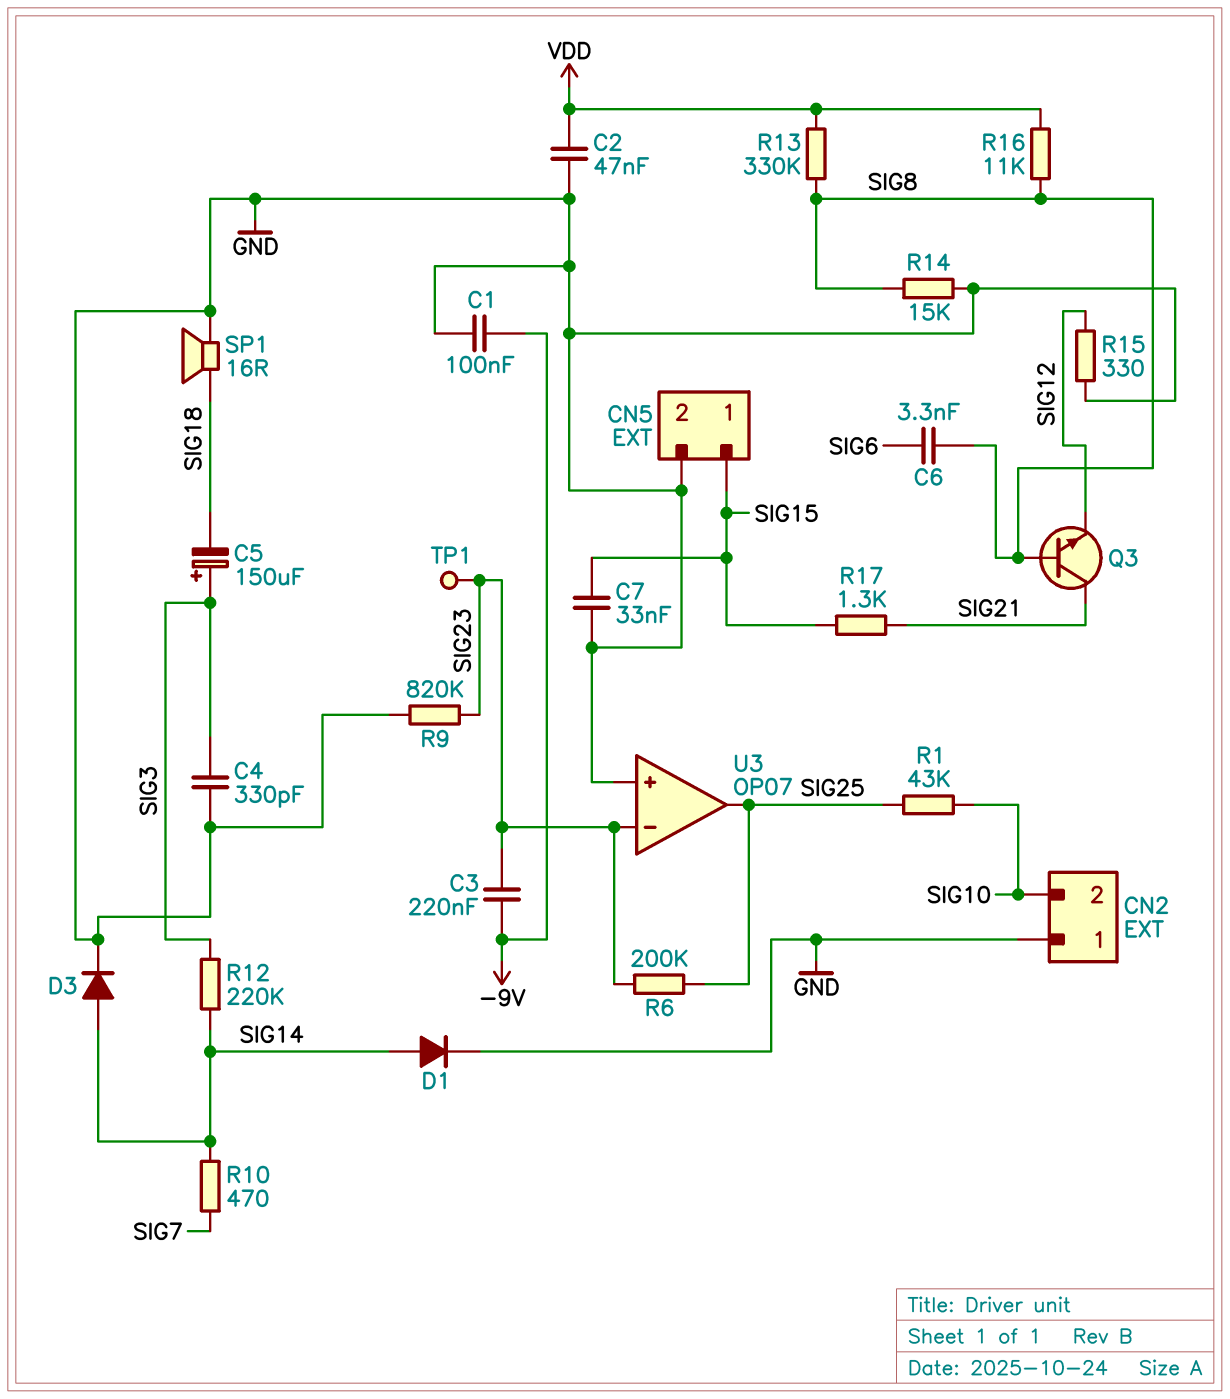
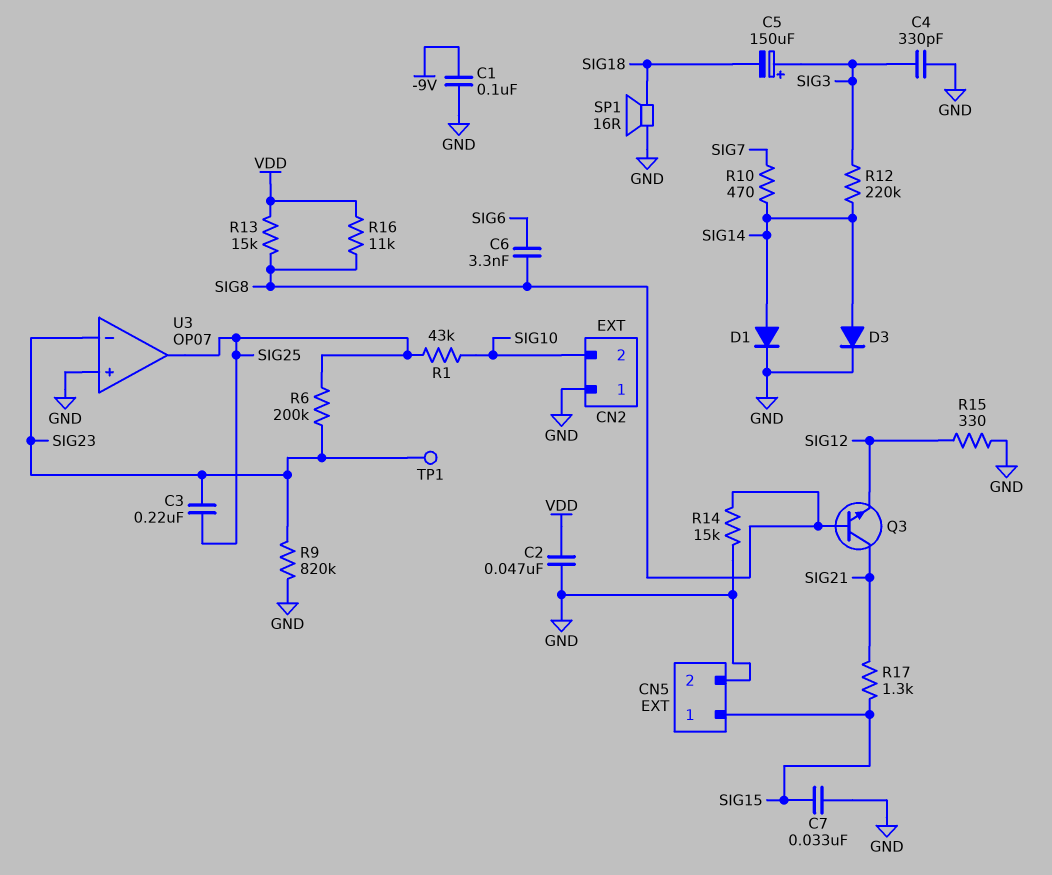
C3: 220nF (-9V, SIG23) -> 220nF (SIG23, SIG25)
R13: 330k (SIG8, VDD) -> 15k (SIG8, VDD)

